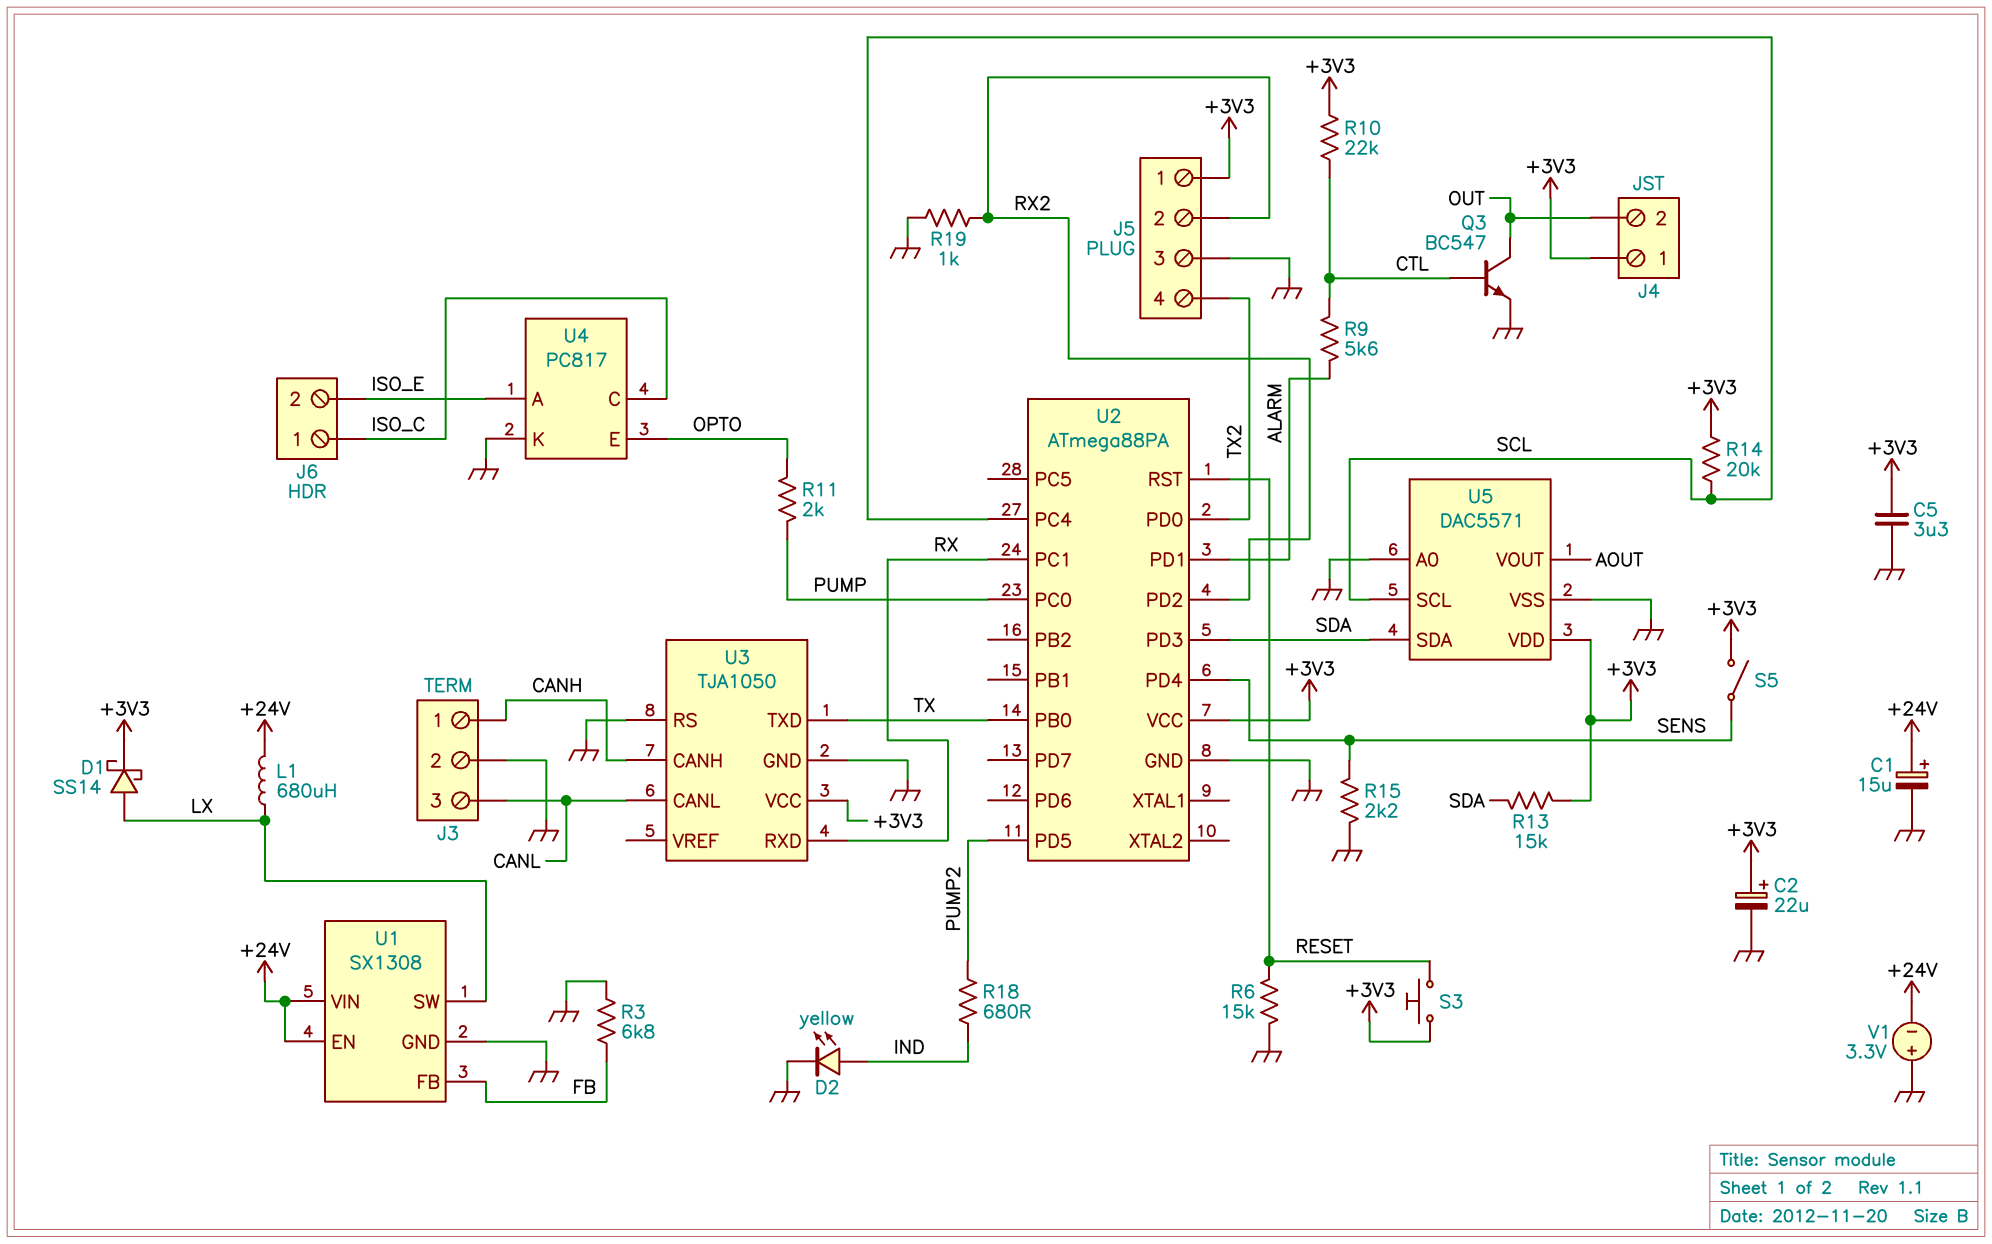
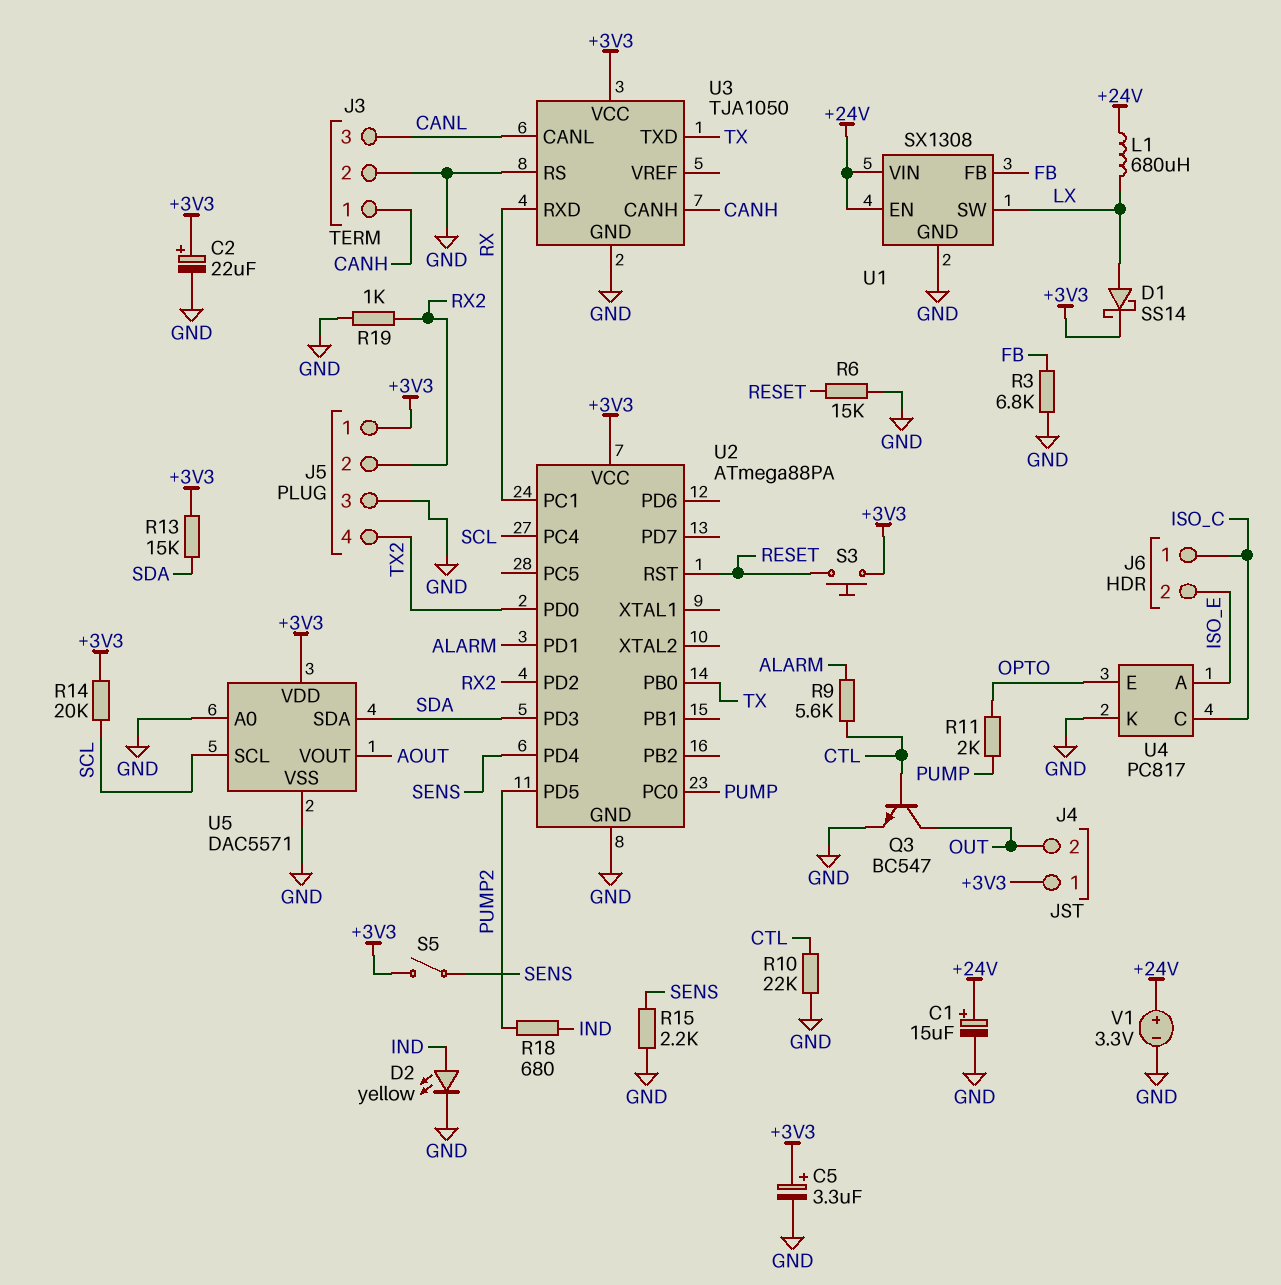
C5: 3.3uF (+3V3, GND) -> 3.3uF (plus +3V3, minus GND)
R10: 22k (+3V3, CTL) -> 22k (CTL, GND)
V1: 3.3V (plus GND, minus +24V) -> 3.3V (plus +24V, minus GND)

